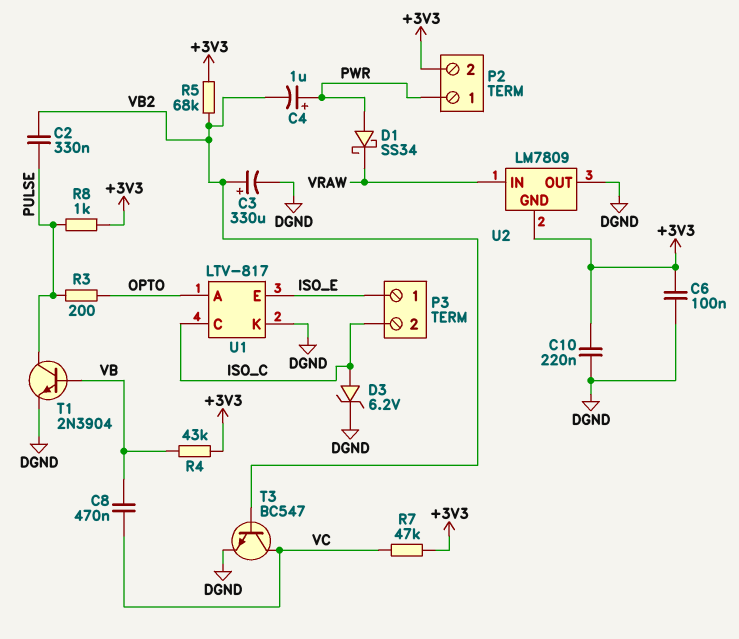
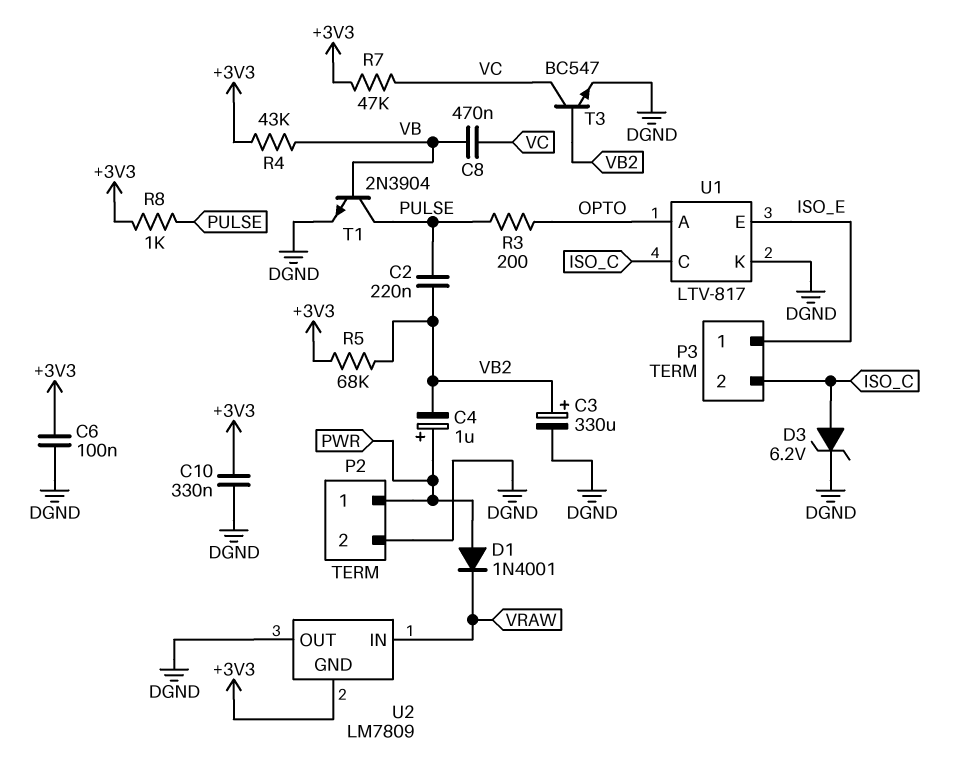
C2: 330nF (PULSE, VB2) -> 220nF (PULSE, VB2)
C10: 220nF (+3V3, DGND) -> 330nF (+3V3, DGND)
D1: schottky SS34 (A PWR, K VRAW) -> diode 1N4001 (A PWR, K VRAW)
P2 pin 2: +3V3 -> DGND

